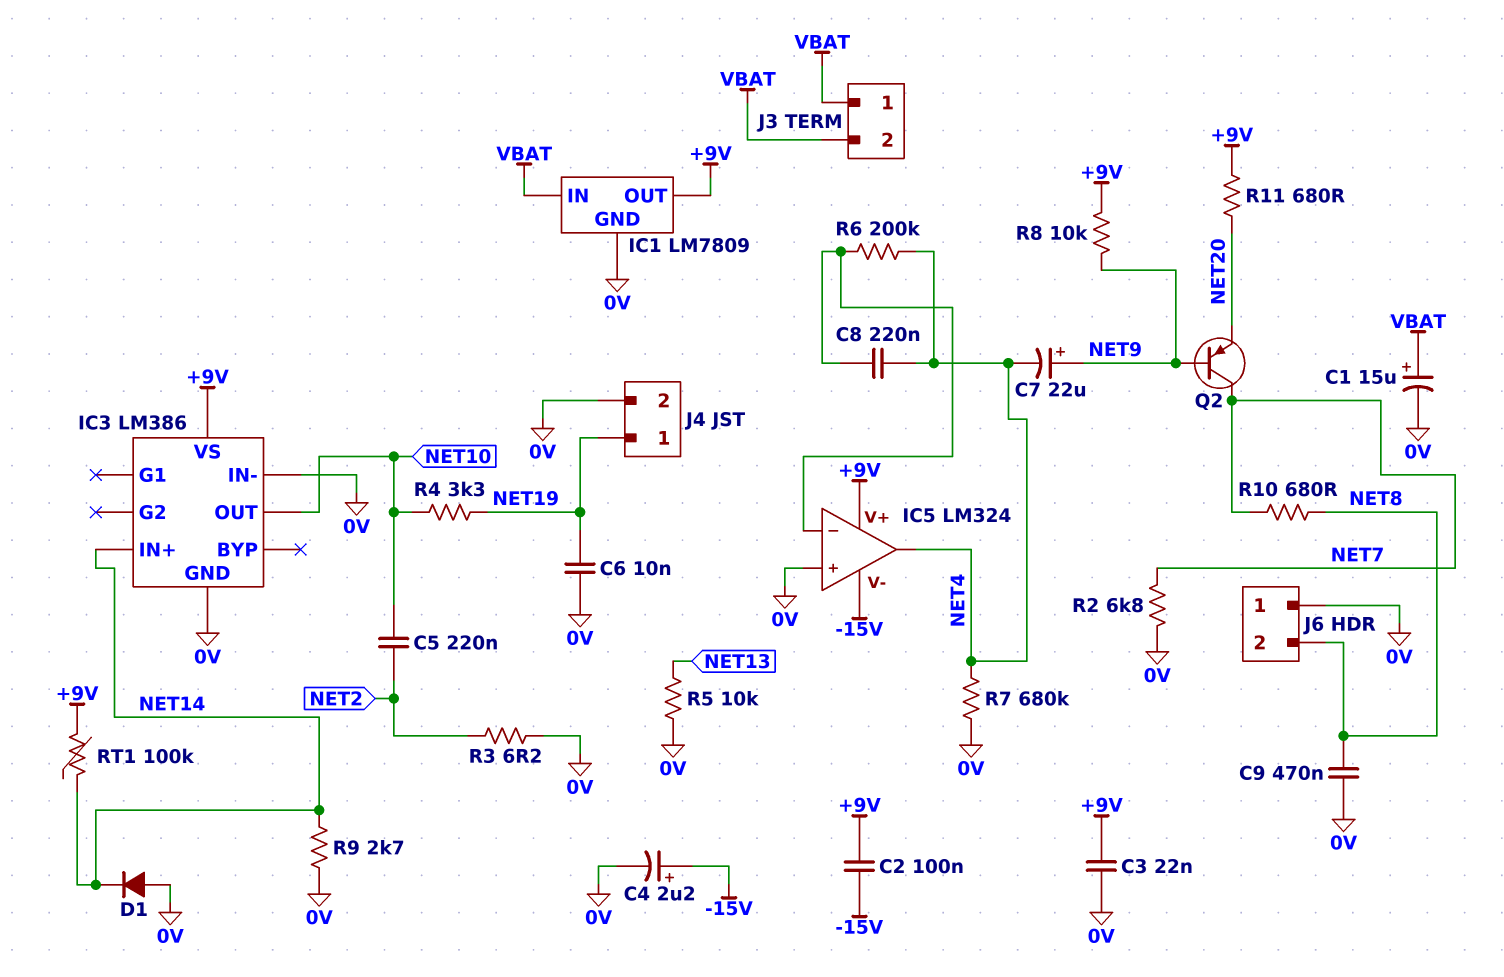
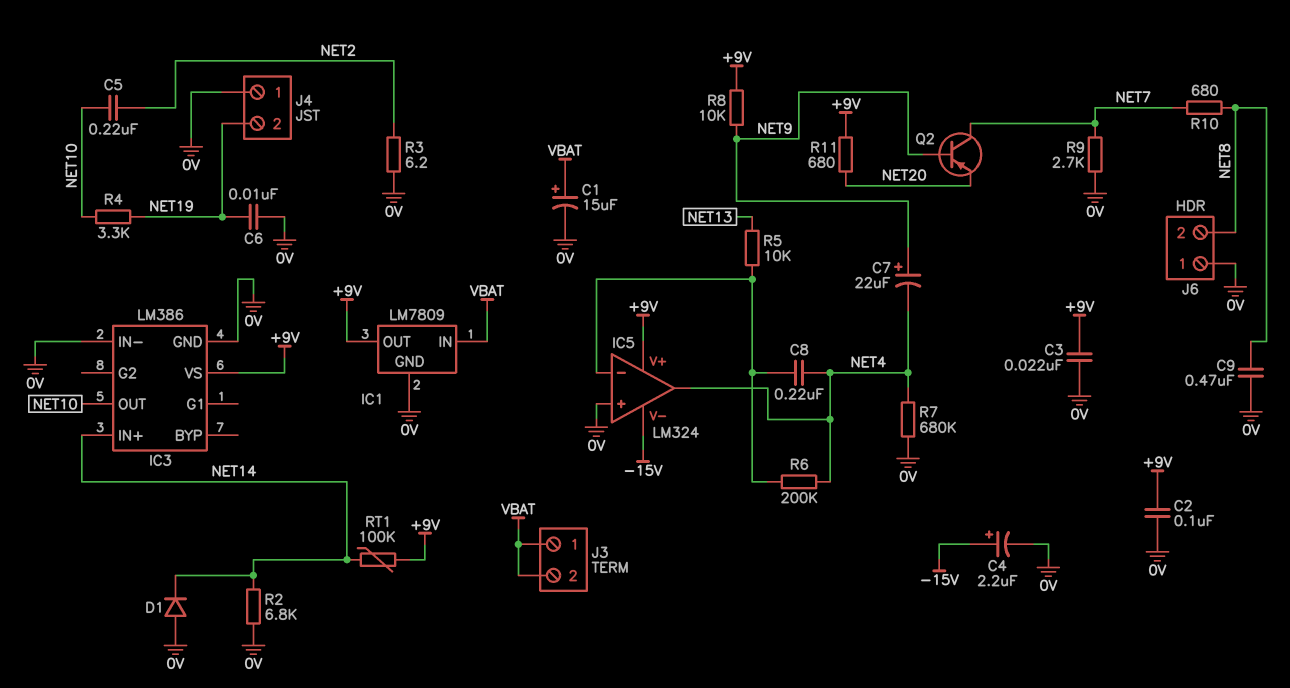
C2: 100nF (+9V, -15V) -> 100nF (+9V, 0V)
J4 pin 1: NET19 -> 0V
J4 pin 2: 0V -> NET19
R2: 6.8k (0V, NET7) -> 6.8k (0V, NET14)
R5: 10k (0V, NET13) -> 10k (IC5/in-, NET13)
R9: 2.7k (0V, NET14) -> 2.7k (0V, NET7)

